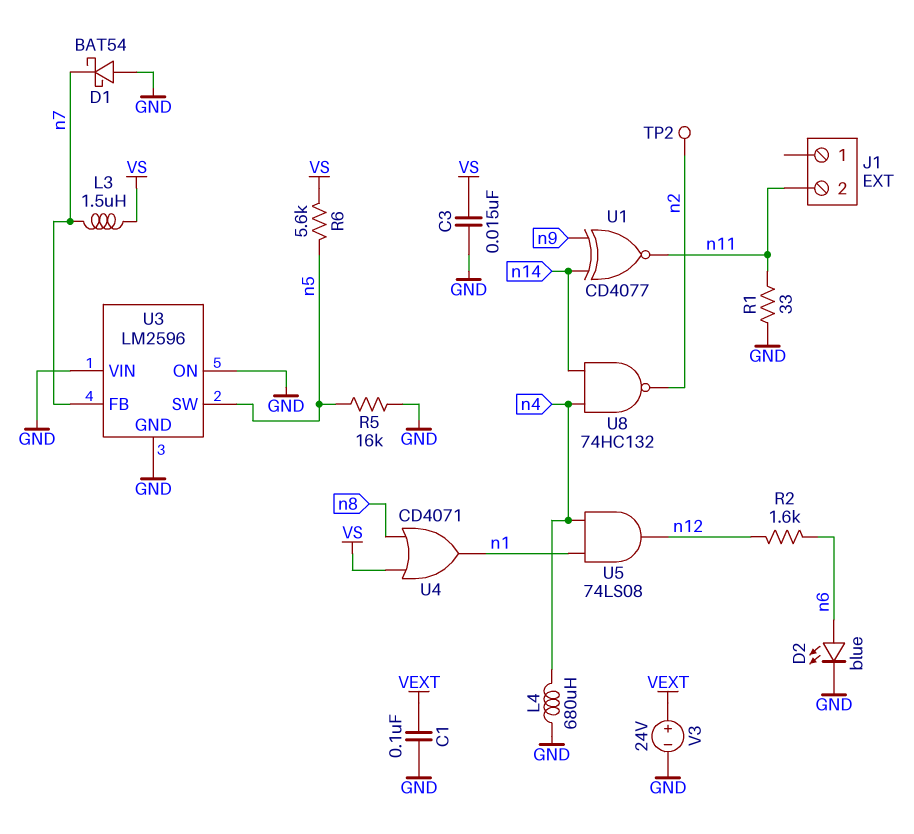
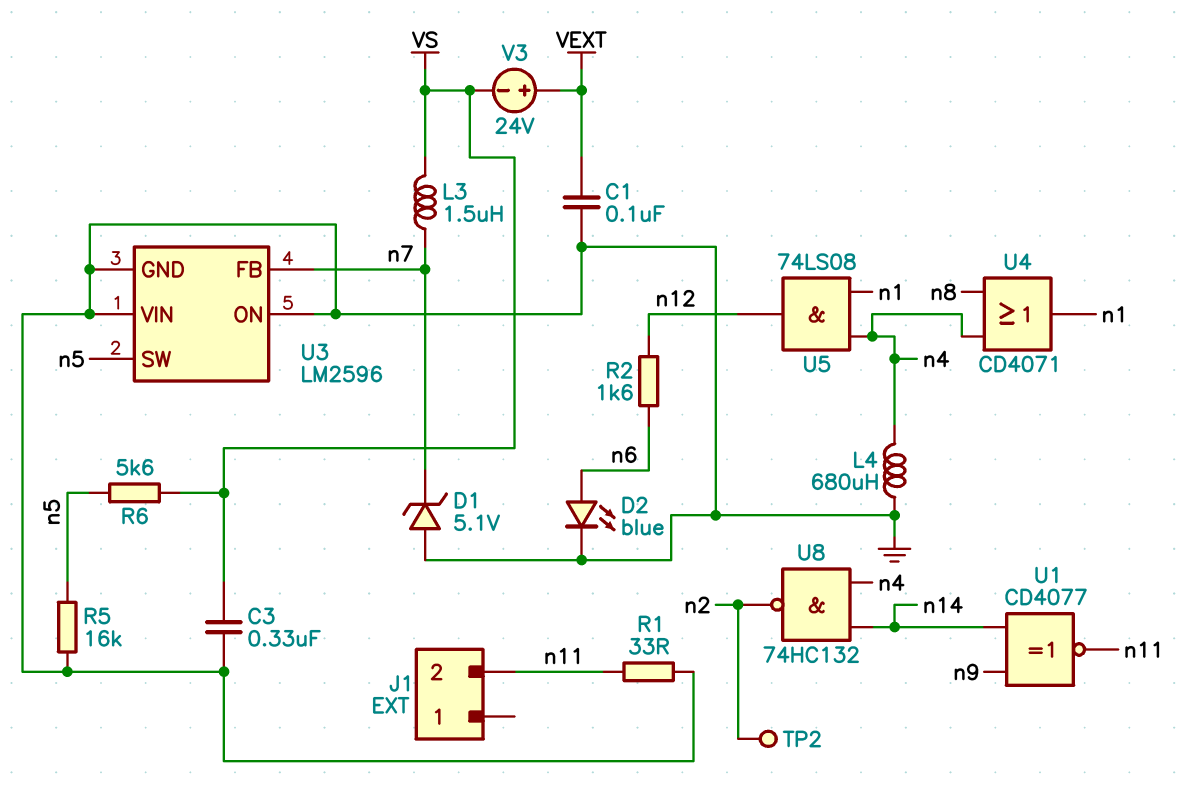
C3: 15nF (GND, VS) -> 330nF (GND, VS)
D1: schottky BAT54 (A GND, K n7) -> zener 5.1V (A GND, K n7)
U4: OR CD4071 (in VS, in n8, out n1) -> OR CD4071 (in n4, in n8, out n1)
V3: 24V (plus VEXT, minus GND) -> 24V (plus VEXT, minus VS)

